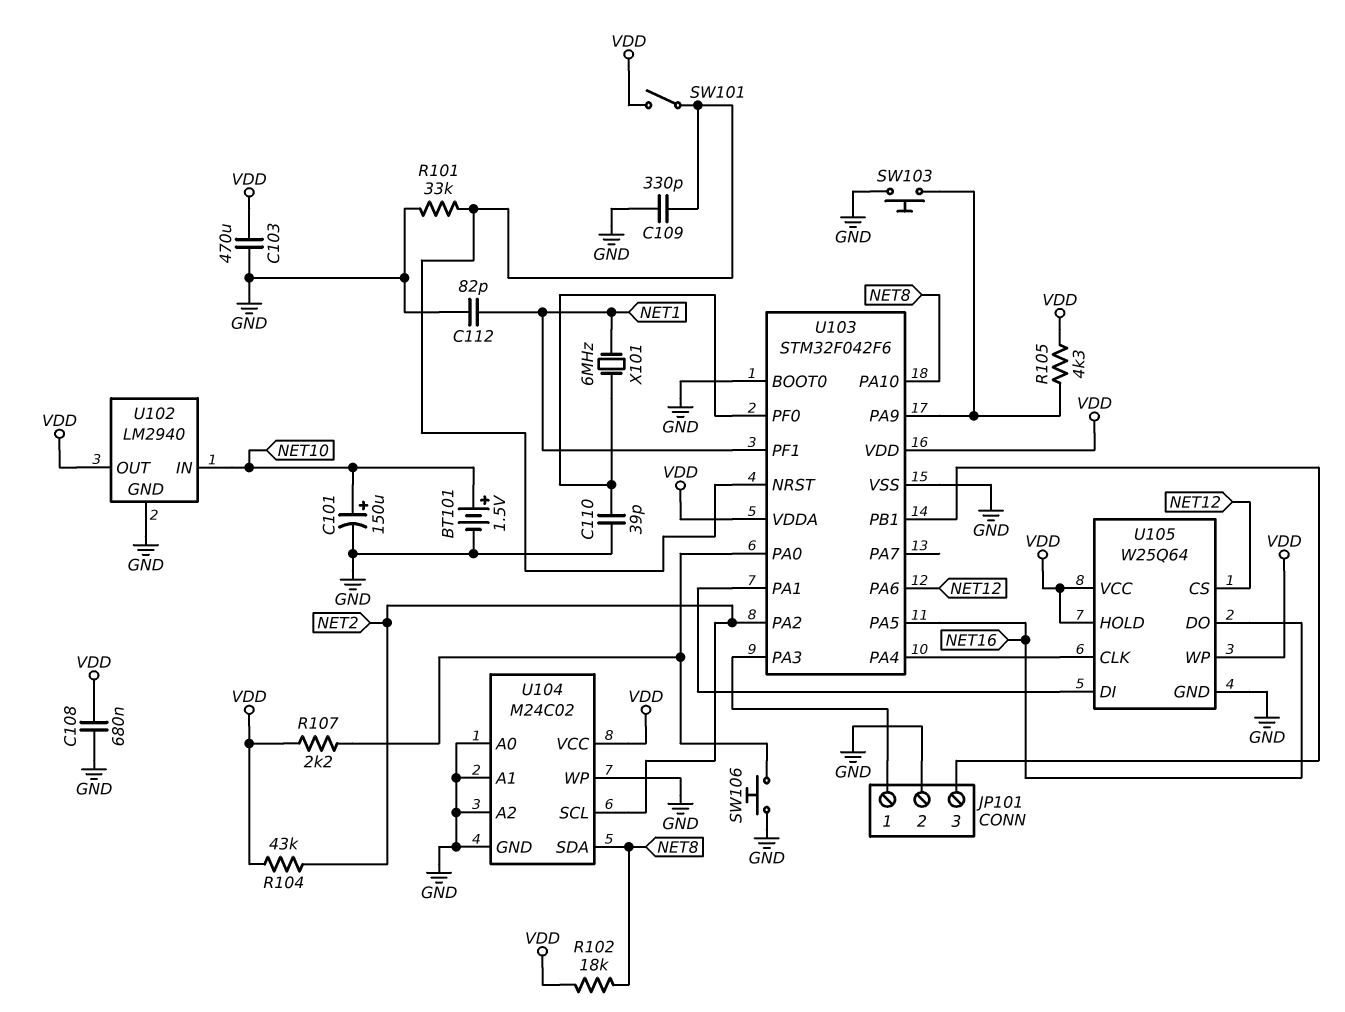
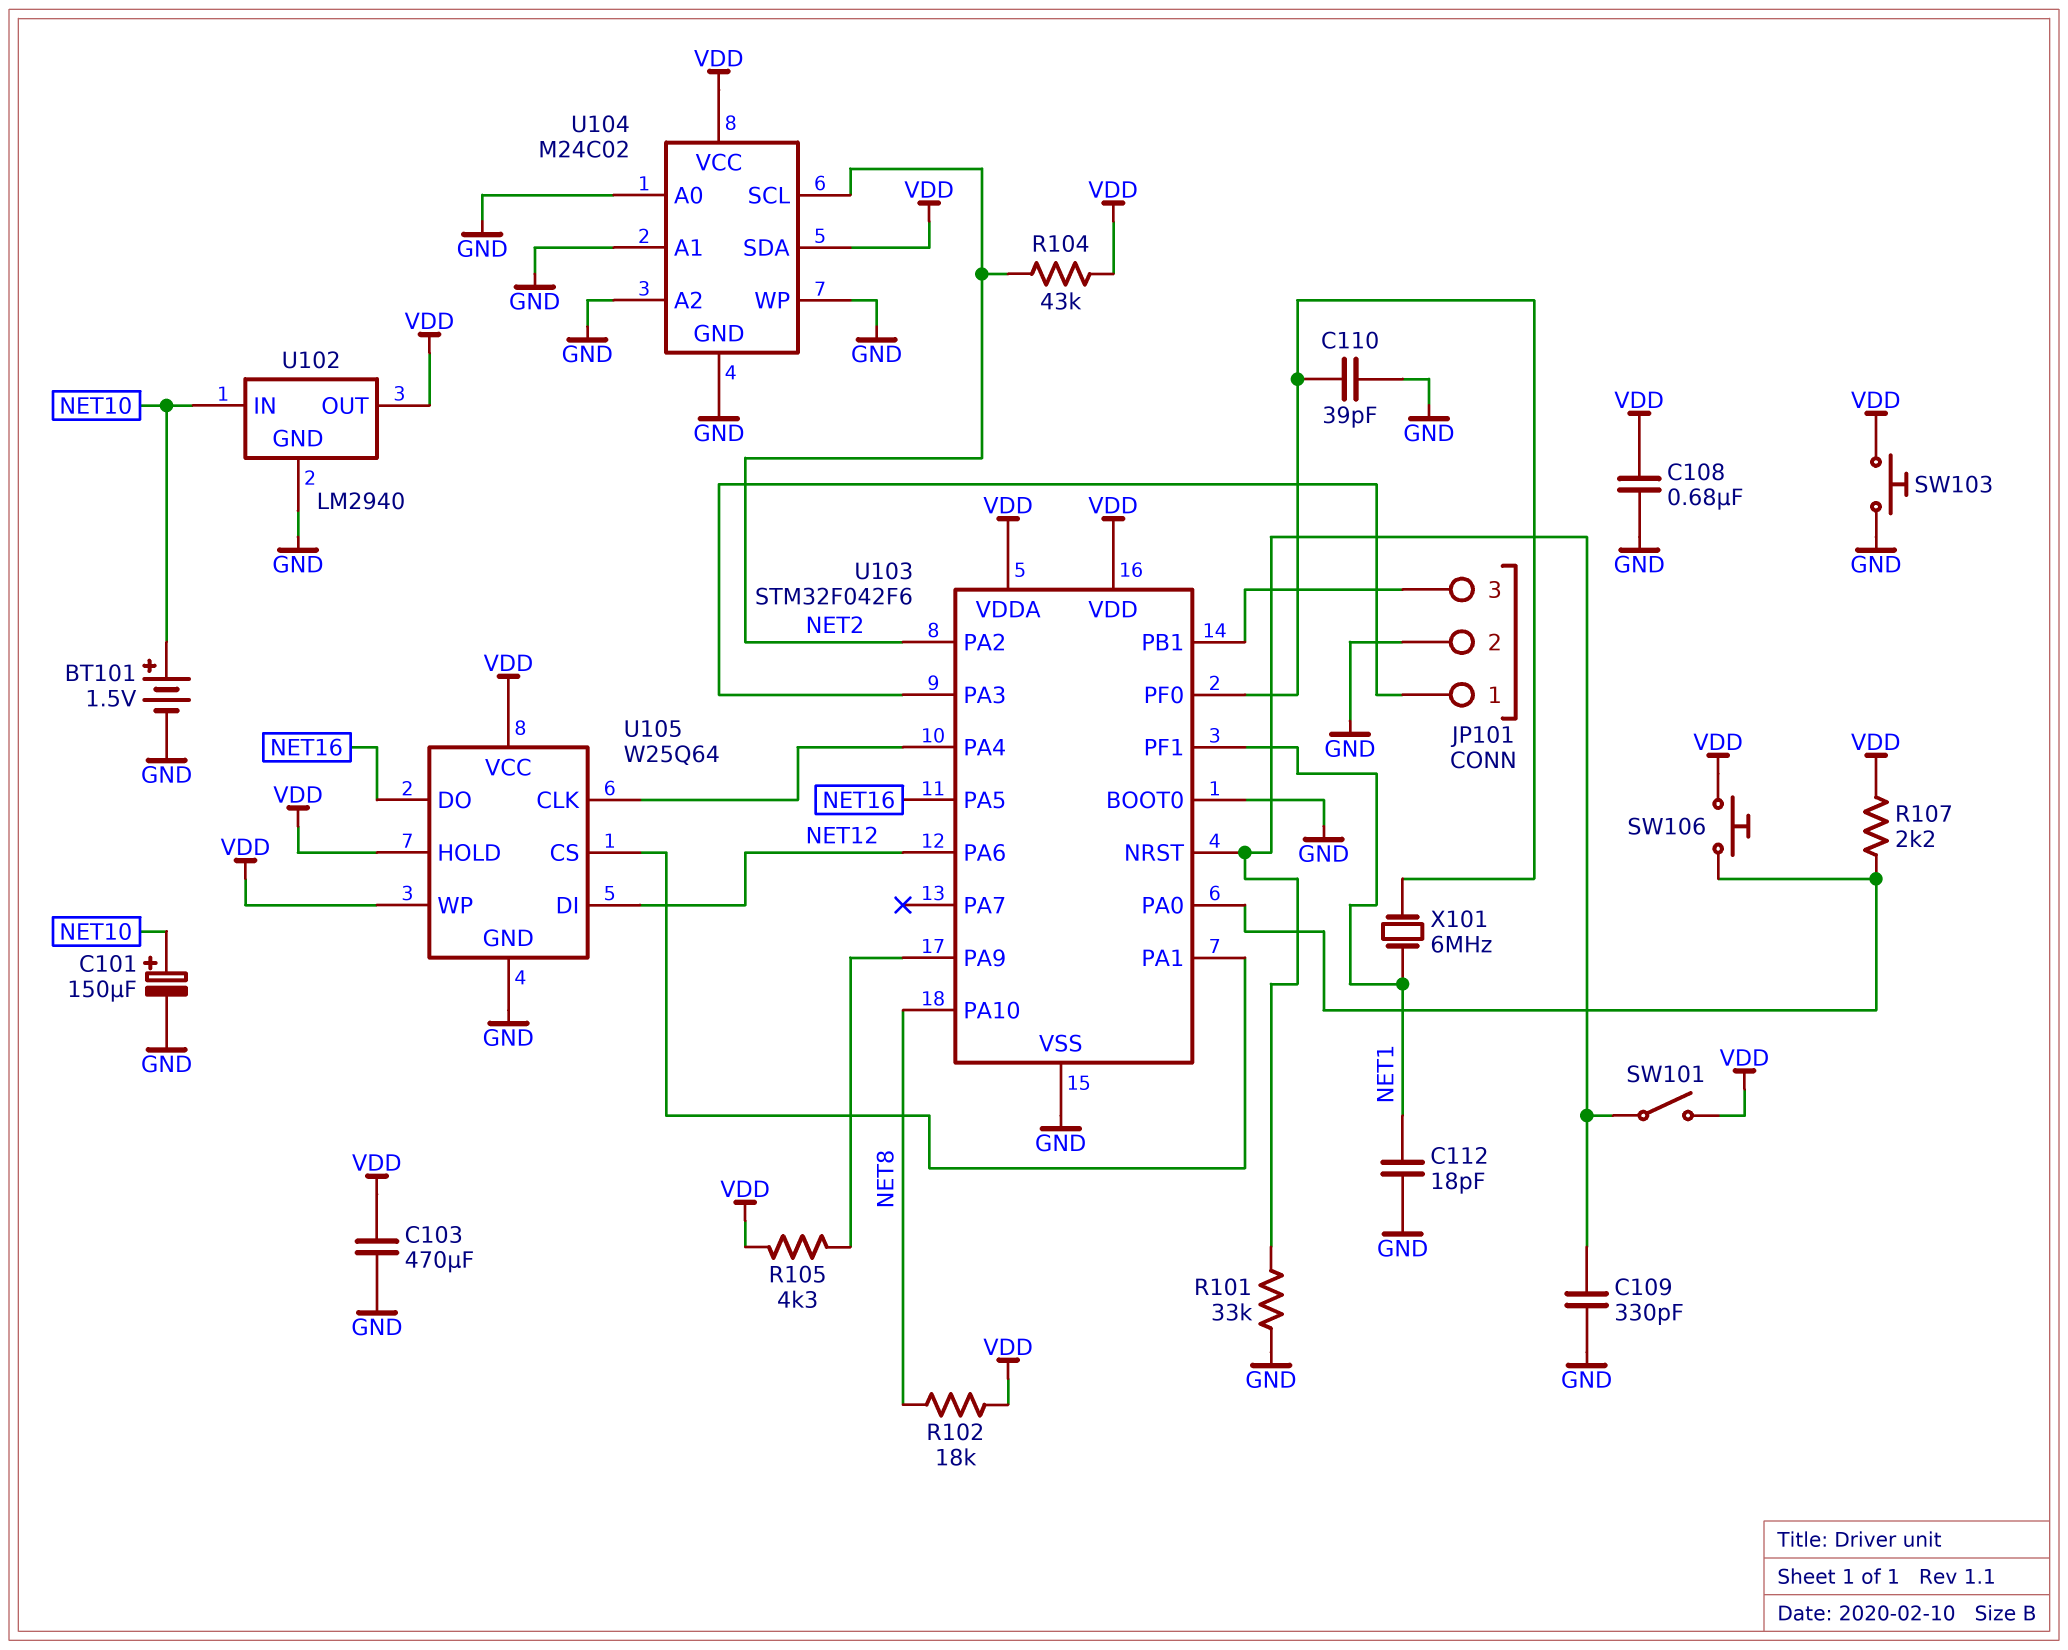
C112: 82pF (GND, NET1) -> 18pF (GND, NET1)
SW103: button (GND, U103/PA9) -> button (GND, VDD)
SW106: button (GND, U103/PA0) -> button (U103/PA0, VDD)
U104 pin SDA: NET8 -> VDD
U105 pin CS: NET12 -> U103/PA1
U105 pin DI: U103/PA1 -> NET12

